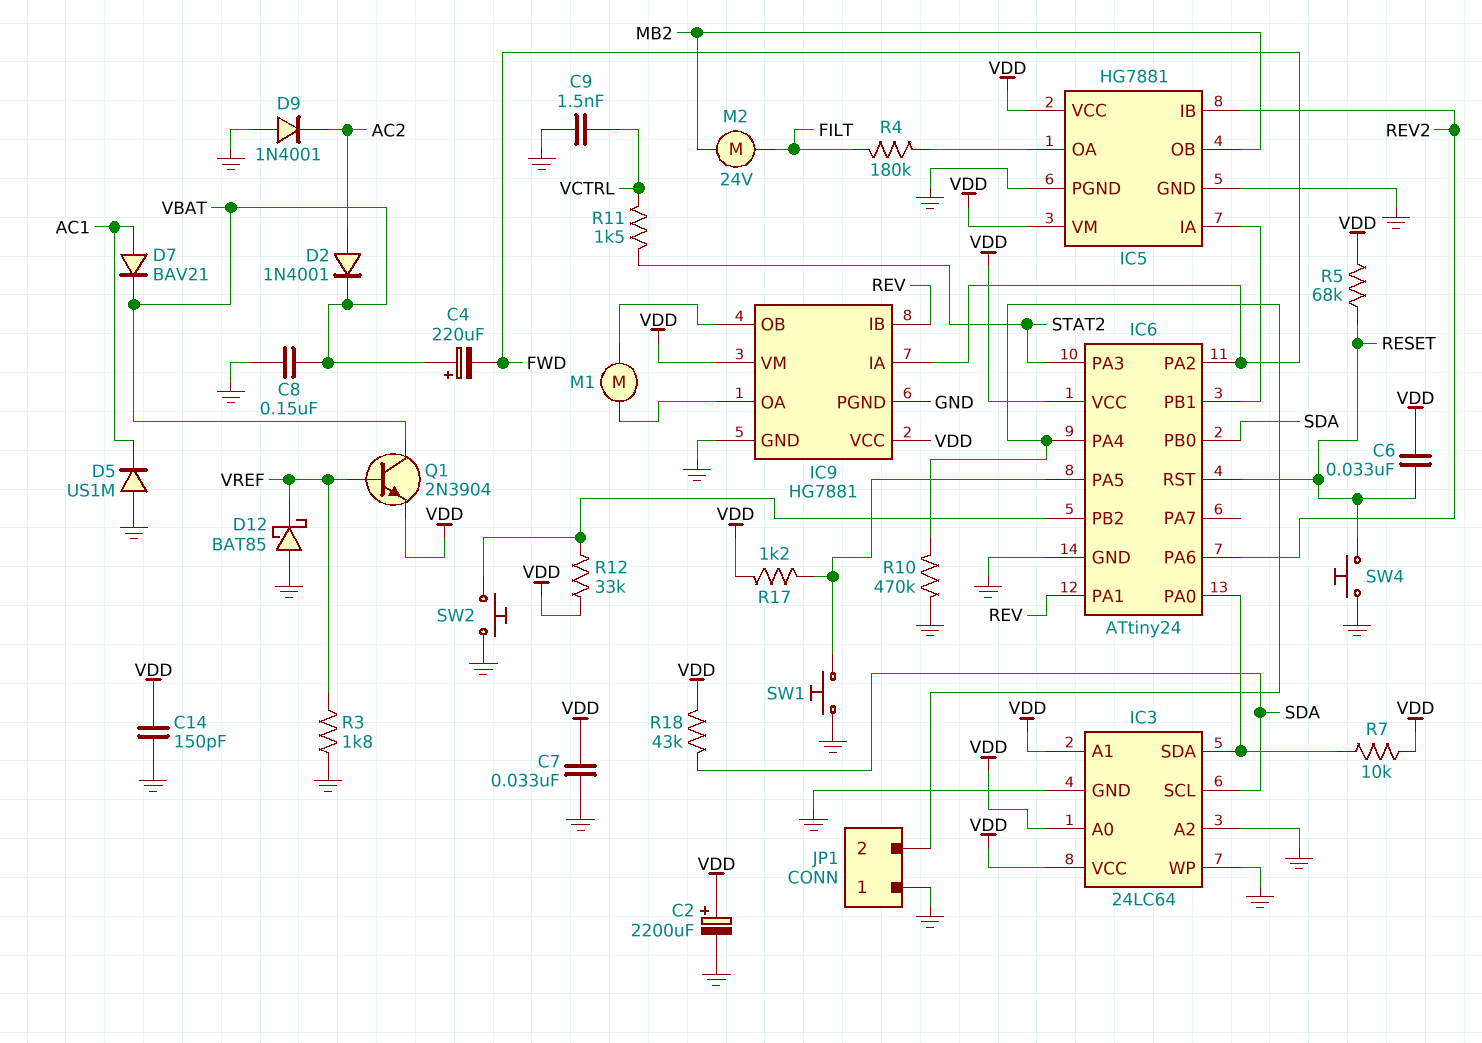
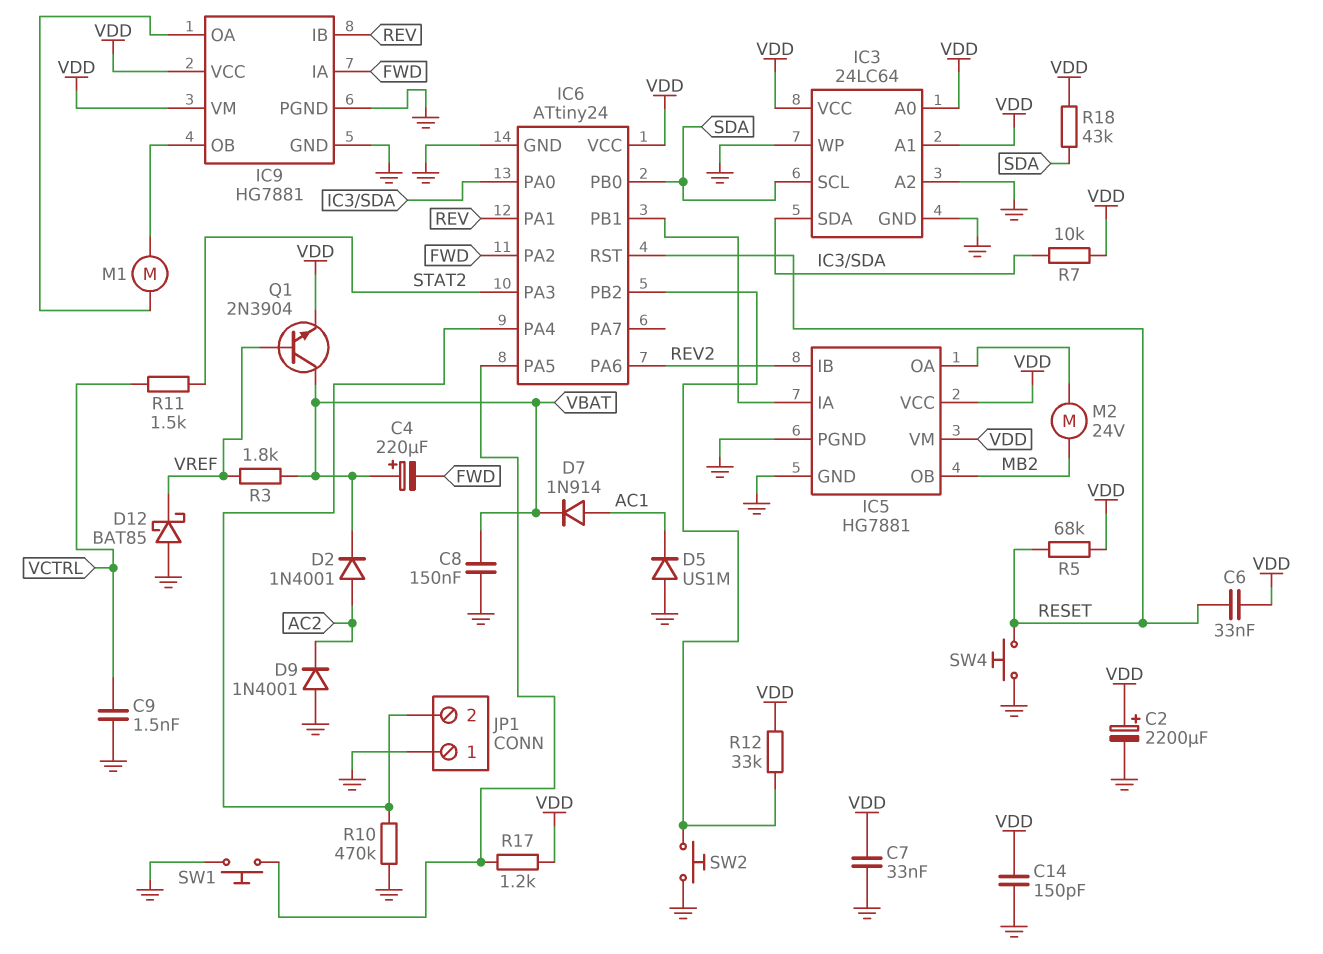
D7: diode BAV21 (A AC1, K VBAT) -> diode 1N914 (A AC1, K VBAT)
M2: motor 24V (FILT, MB2) -> motor 24V (IC5/OA, MB2)
R3: 1.8k (GND, VREF) -> 1.8k (VBAT, VREF)
R4: 180k (FILT, IC5/OA) -> none

